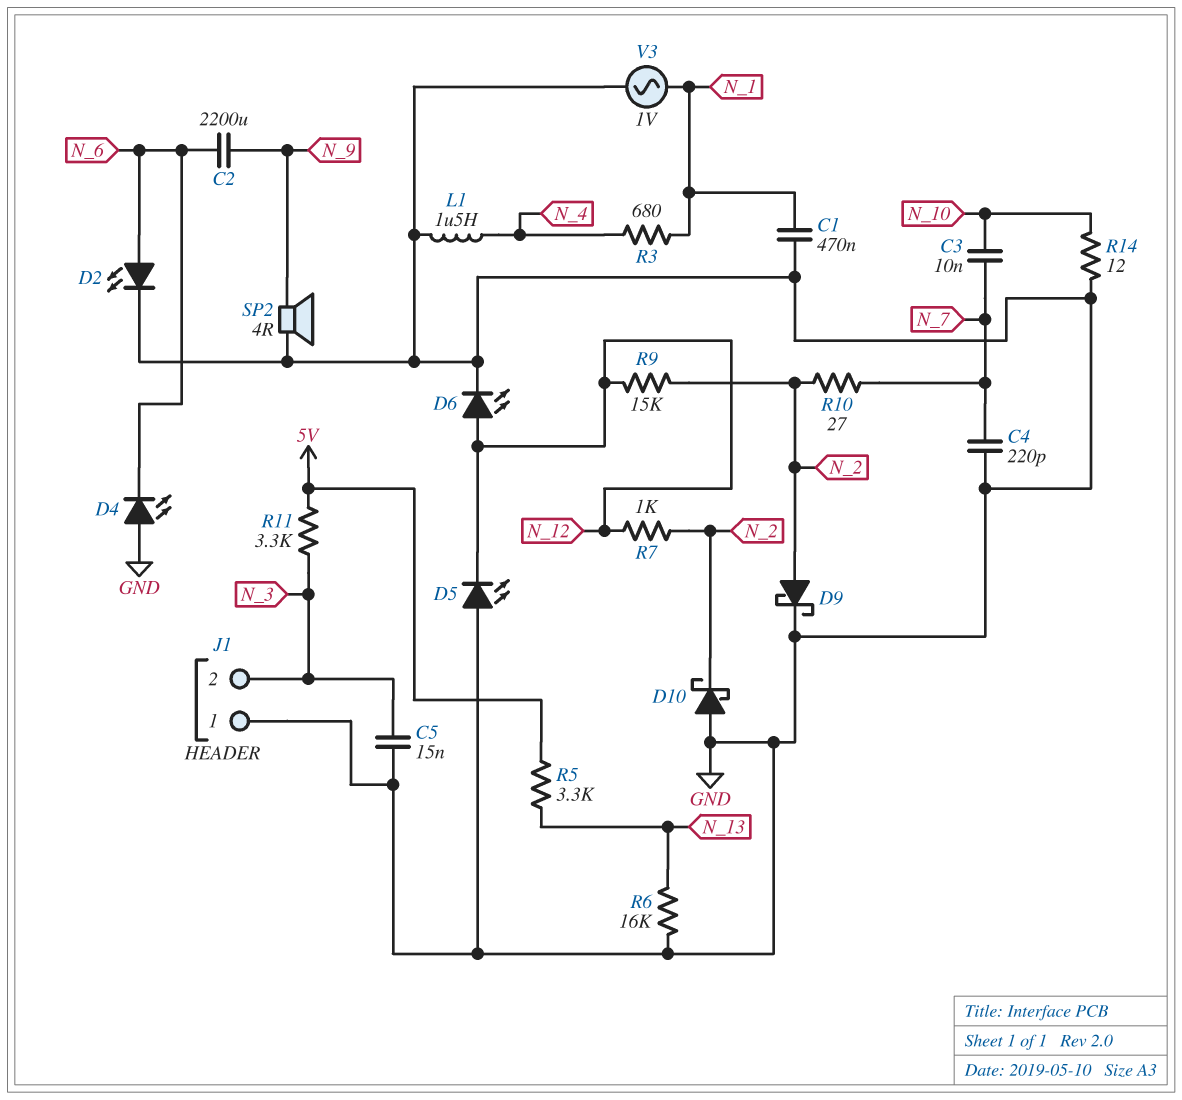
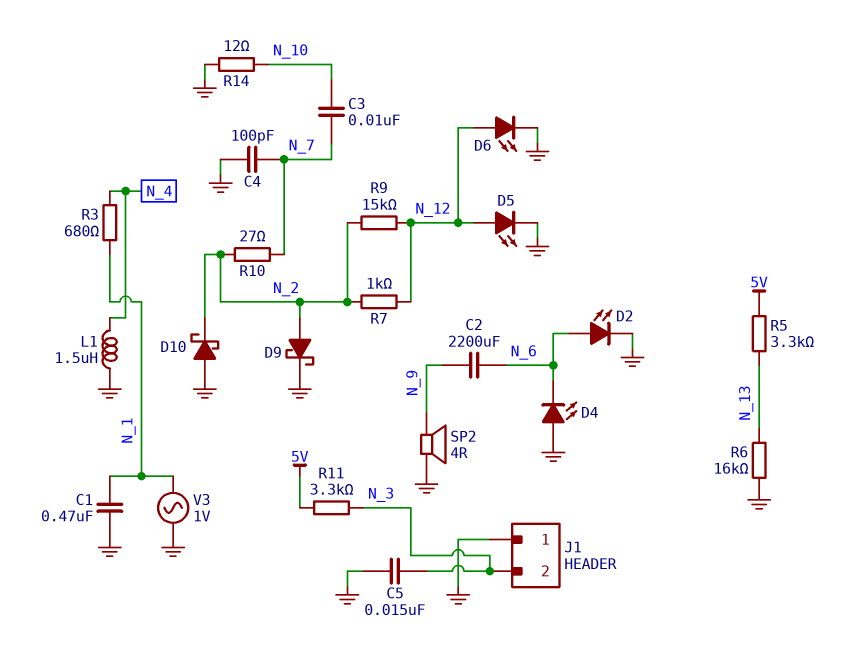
C4: 220pF (GND, N_7) -> 100pF (GND, N_7)
D5: LED (A GND, K N_12) -> LED (A N_12, K GND)

